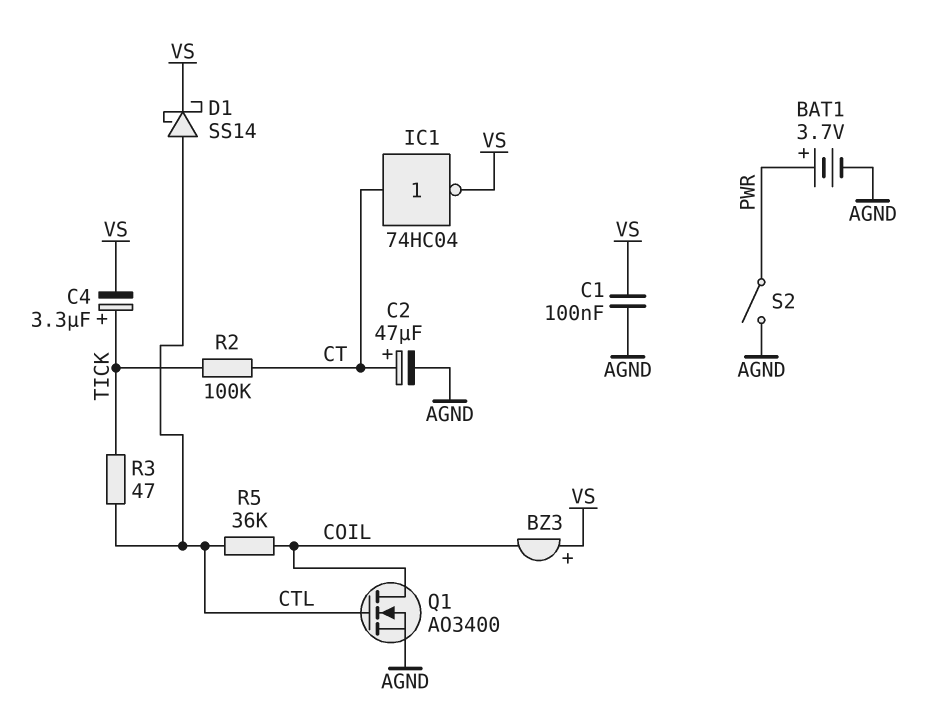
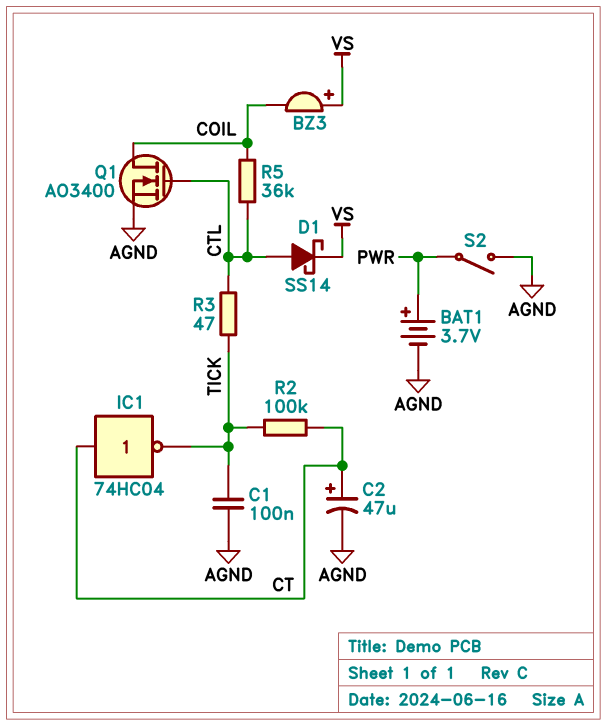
C1: 100nF (AGND, VS) -> 100nF (AGND, TICK)
C4: 3.3uF (plus TICK, minus VS) -> none
IC1: NOT 74HC04 (in CT, out VS) -> NOT 74HC04 (in CT, out TICK)

